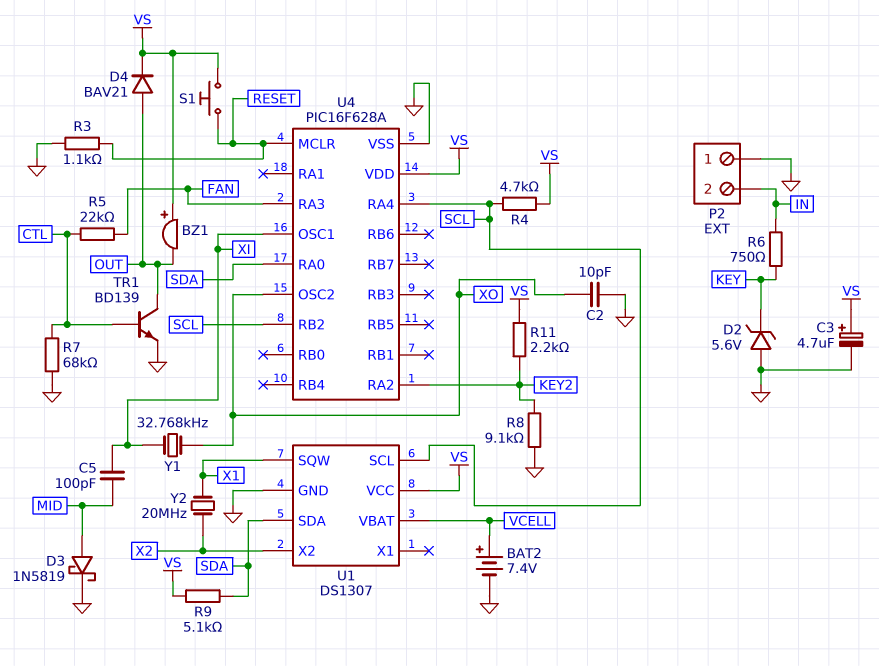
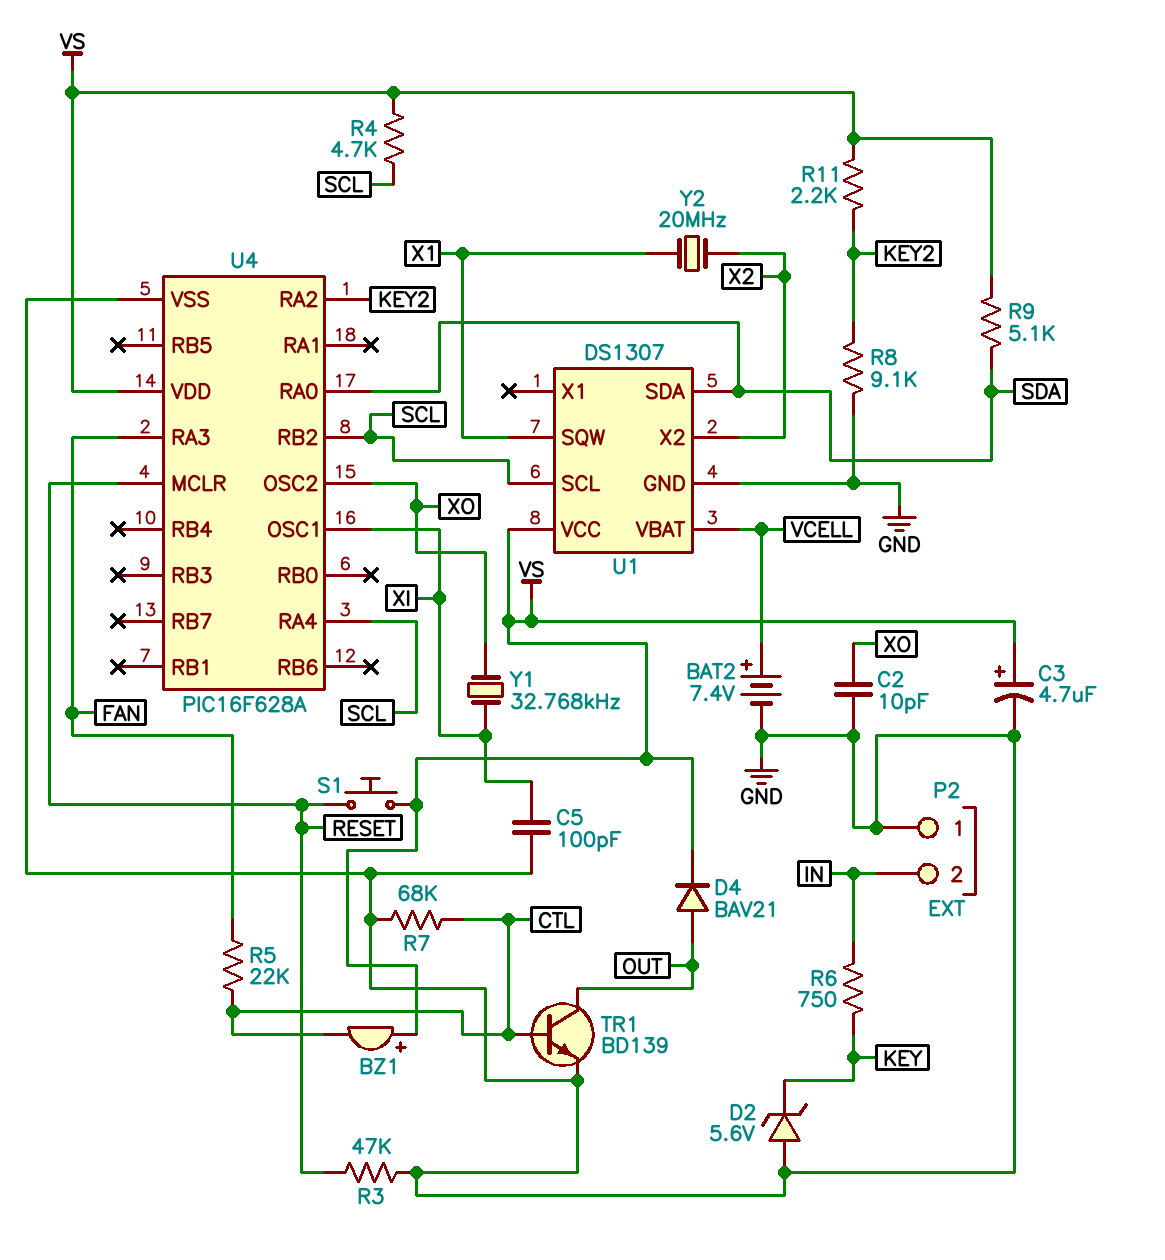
BZ1: buzzer (plus VS, minus OUT) -> buzzer (plus VS, minus CTL)
C5: 100pF (MID, XI) -> 100pF (GND, XI)
D3: schottky 1N5819 (A MID, K GND) -> none
R3: 1.1k (GND, RESET) -> 47k (GND, RESET)

